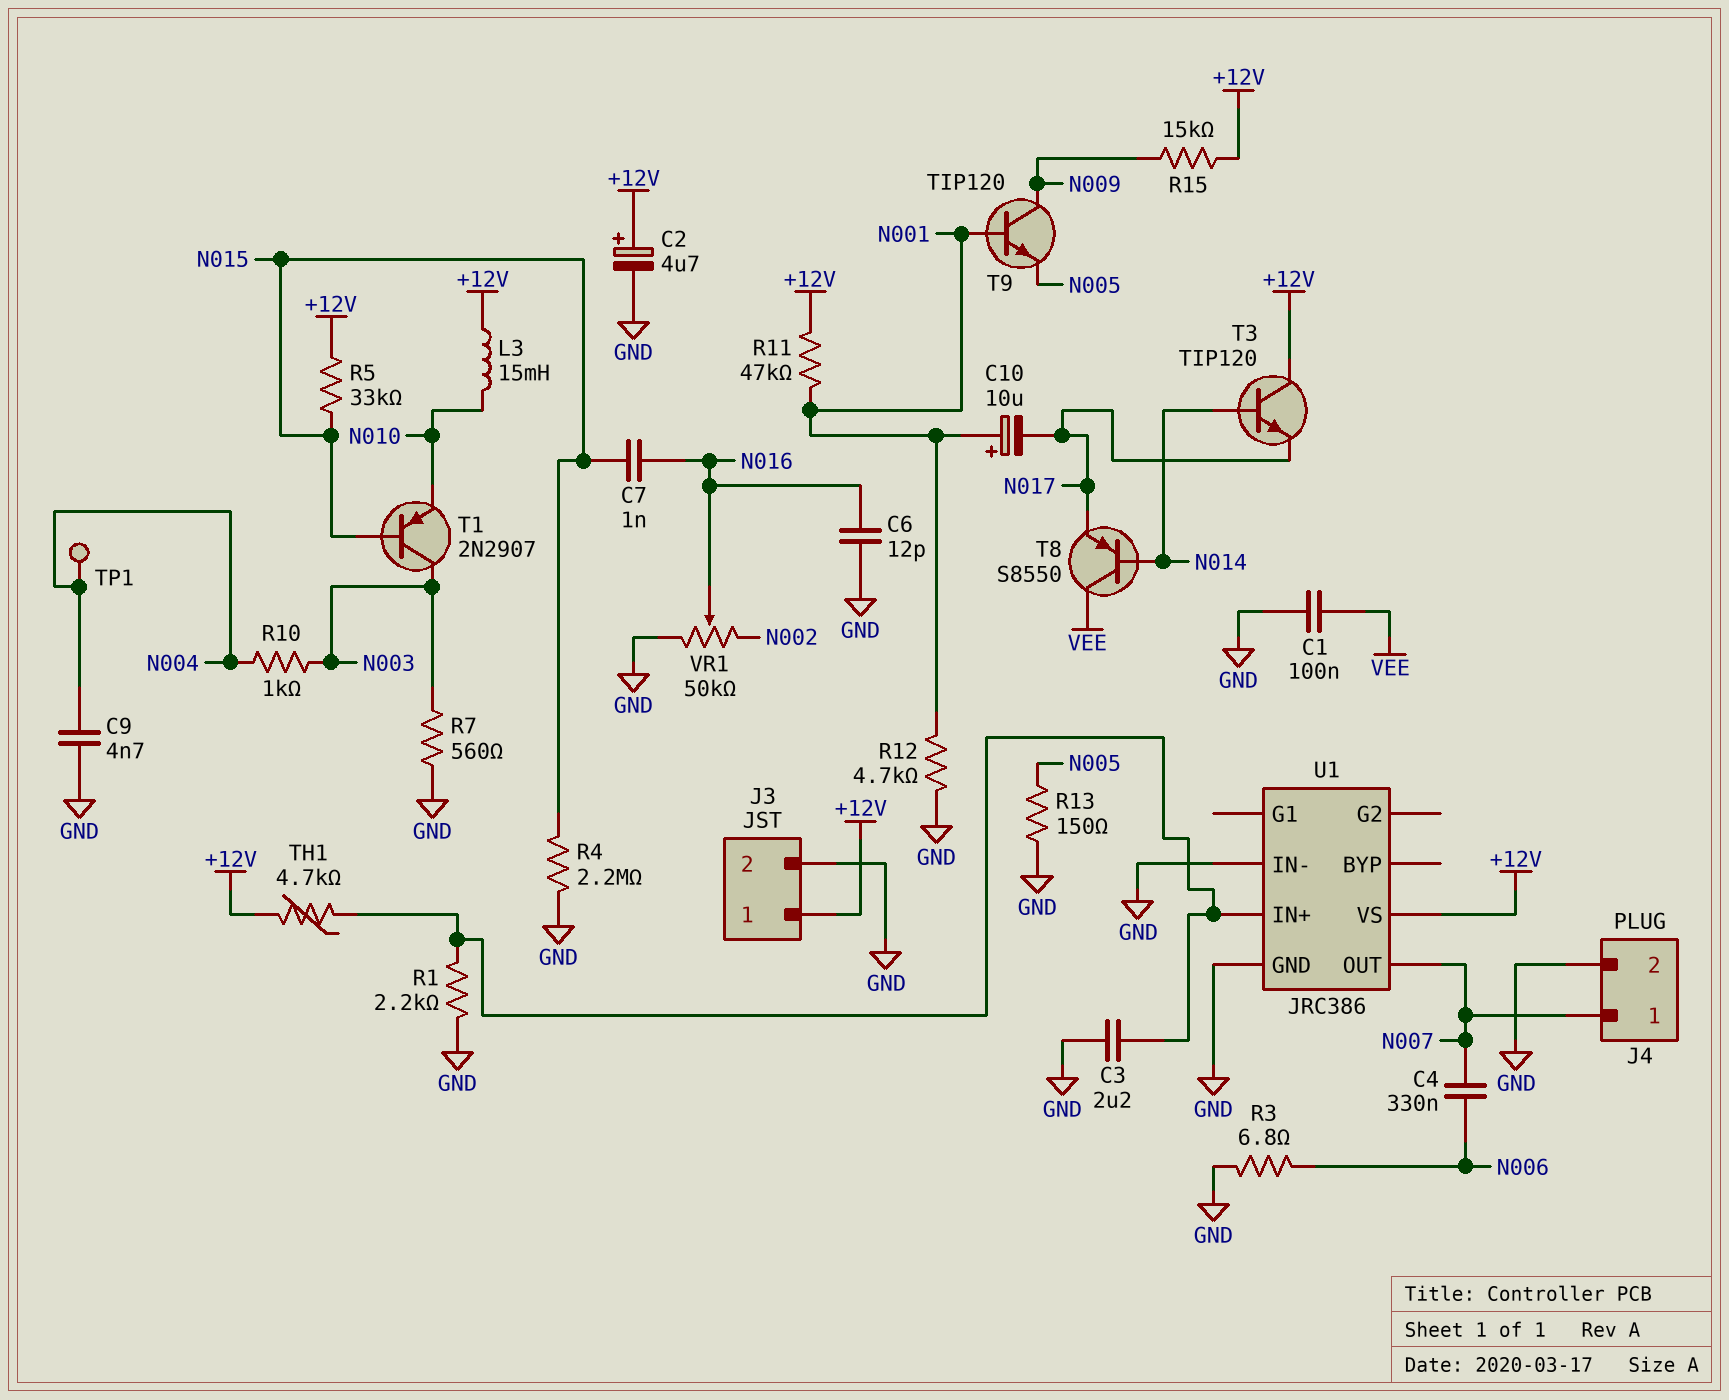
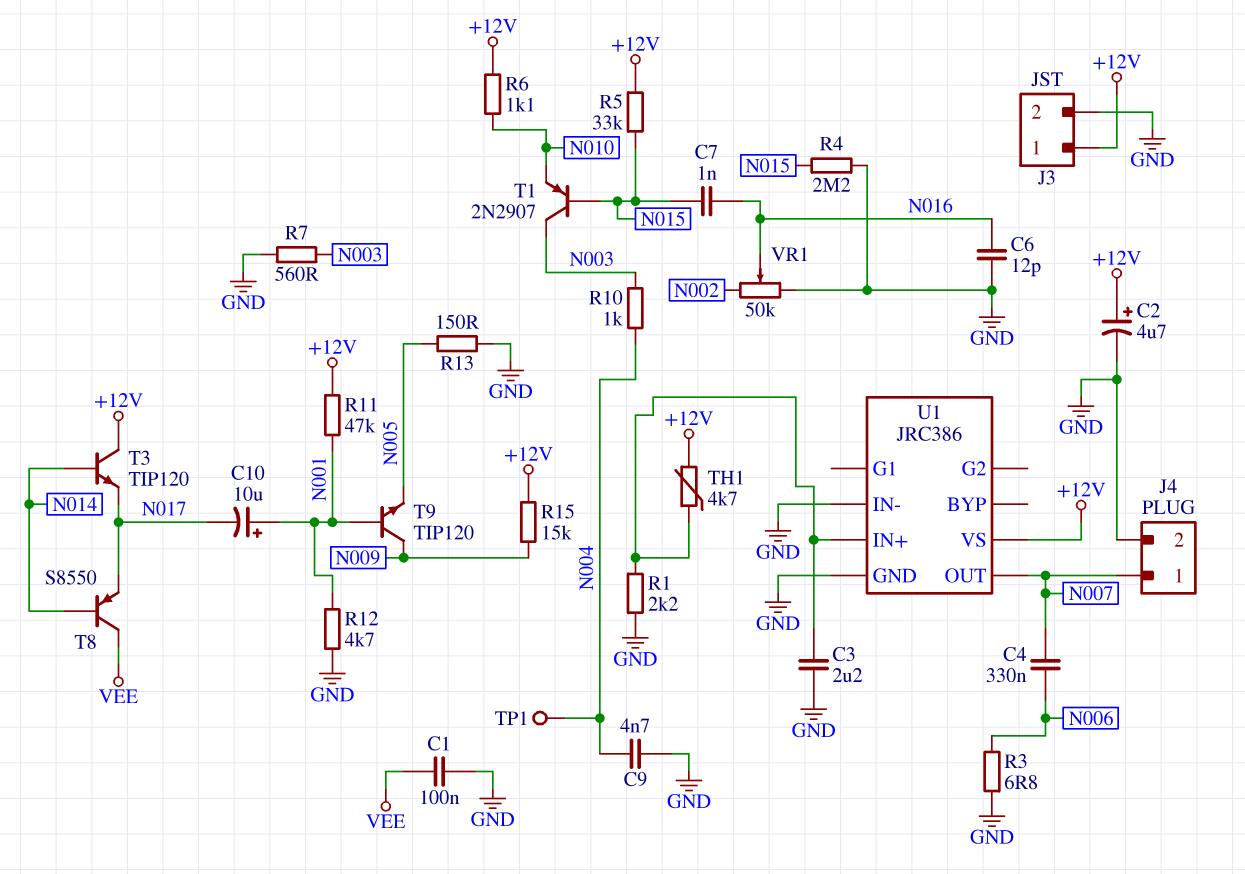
L3: 15mH (+12V, N010) -> none
R6: none -> 1.1k (+12V, N010)

